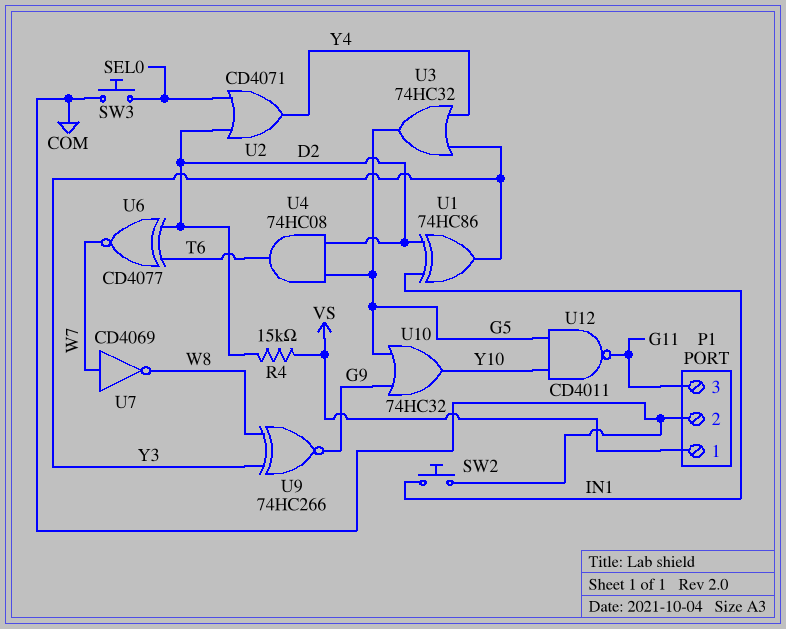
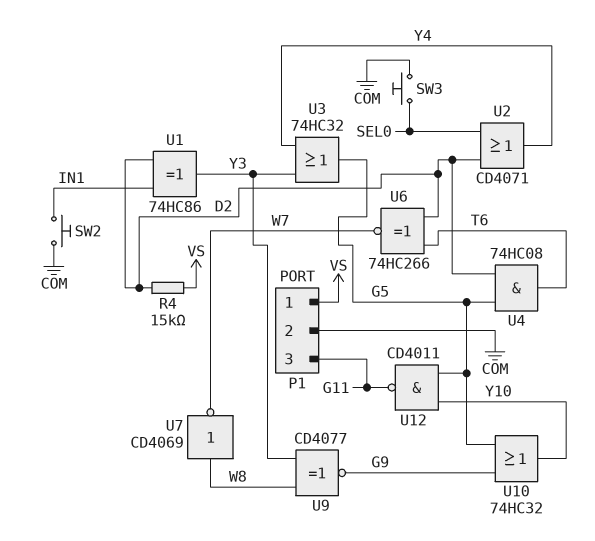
U6: XNOR CD4077 (in D2, in T6, out W7) -> XNOR 74HC266 (in D2, in T6, out W7)
U7: NOT CD4069 (in W7, out W8) -> NOT CD4069 (in W8, out W7)
U9: XNOR 74HC266 (in W8, in Y3, out G9) -> XNOR CD4077 (in W8, in Y3, out G9)

